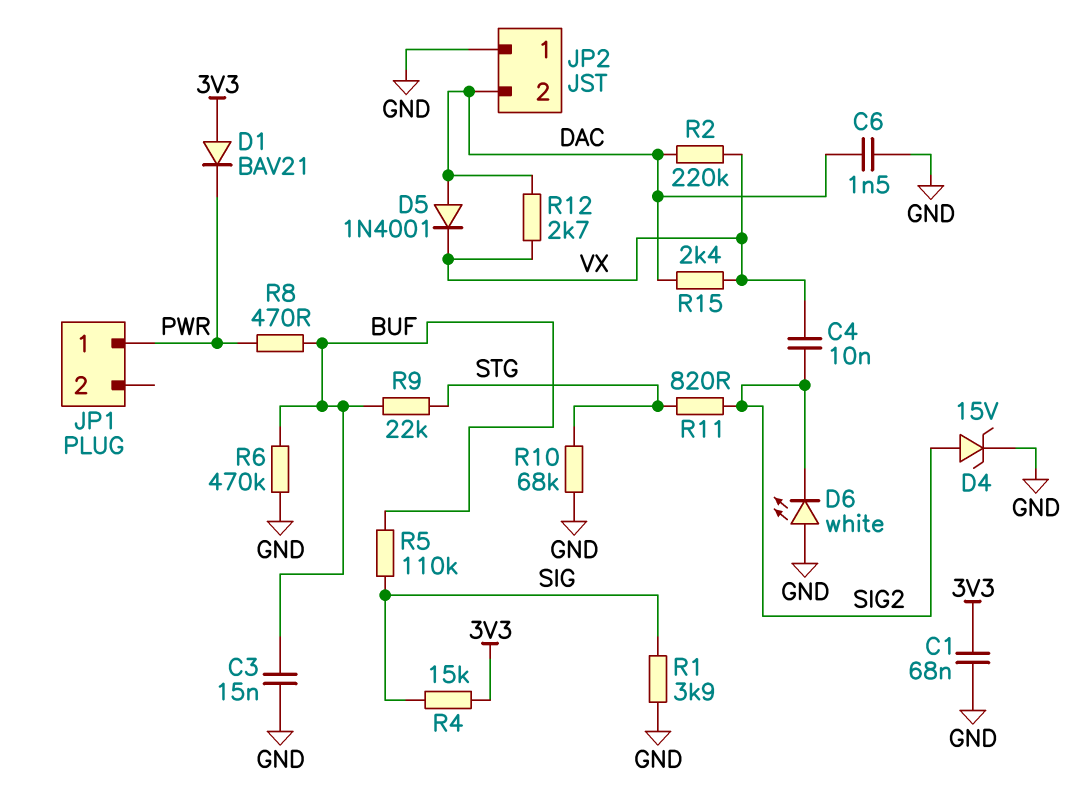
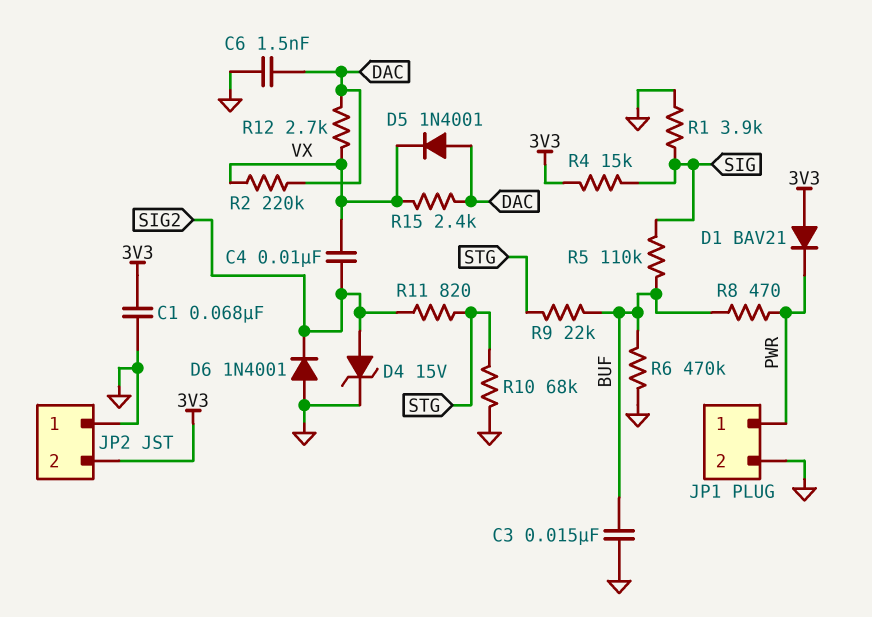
D6: LED white (A GND, K SIG2) -> diode 1N4001 (A GND, K SIG2)
JP1 pin 2: none -> GND
JP2 pin 2: DAC -> 3V3

